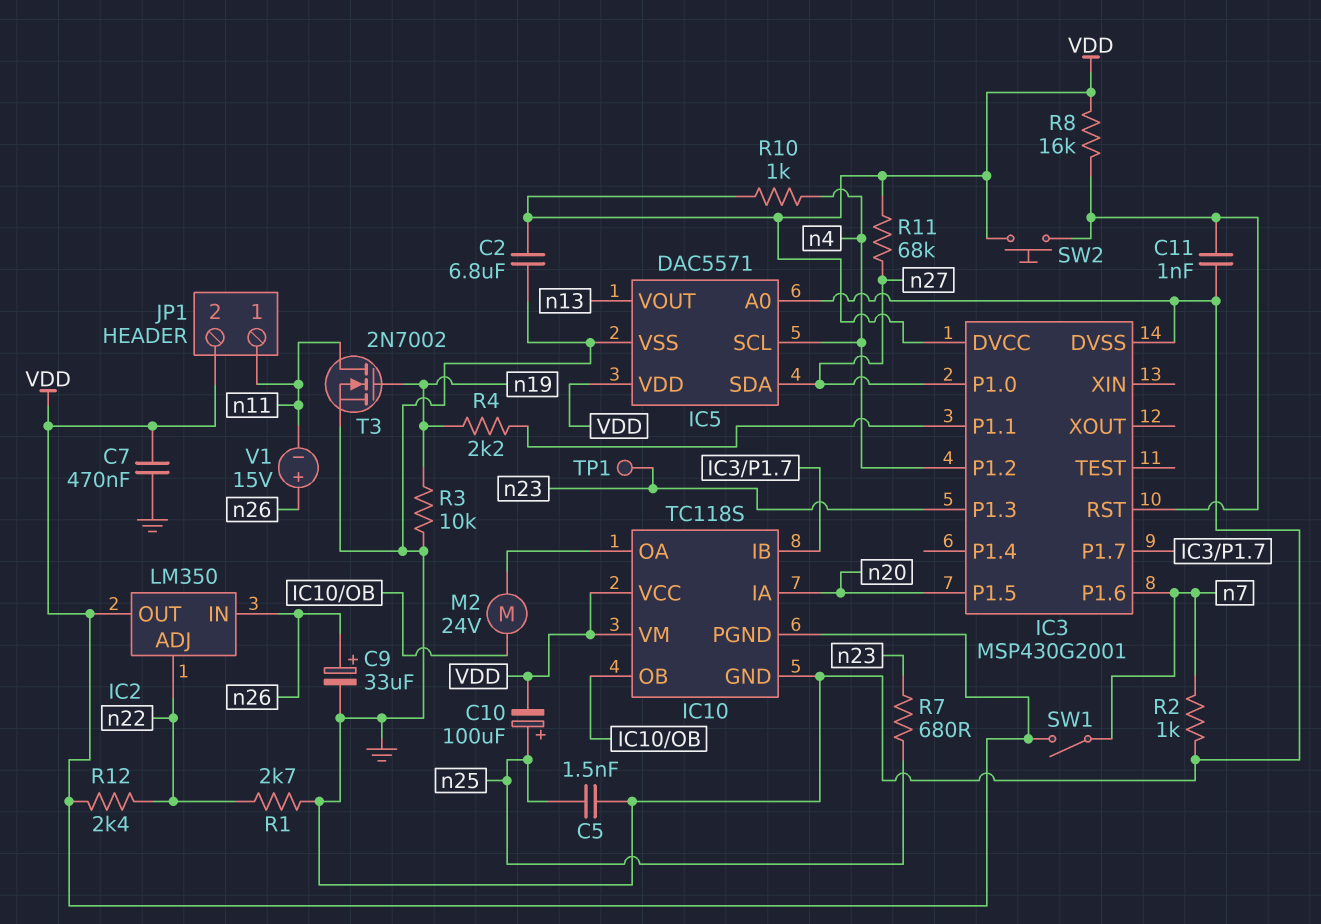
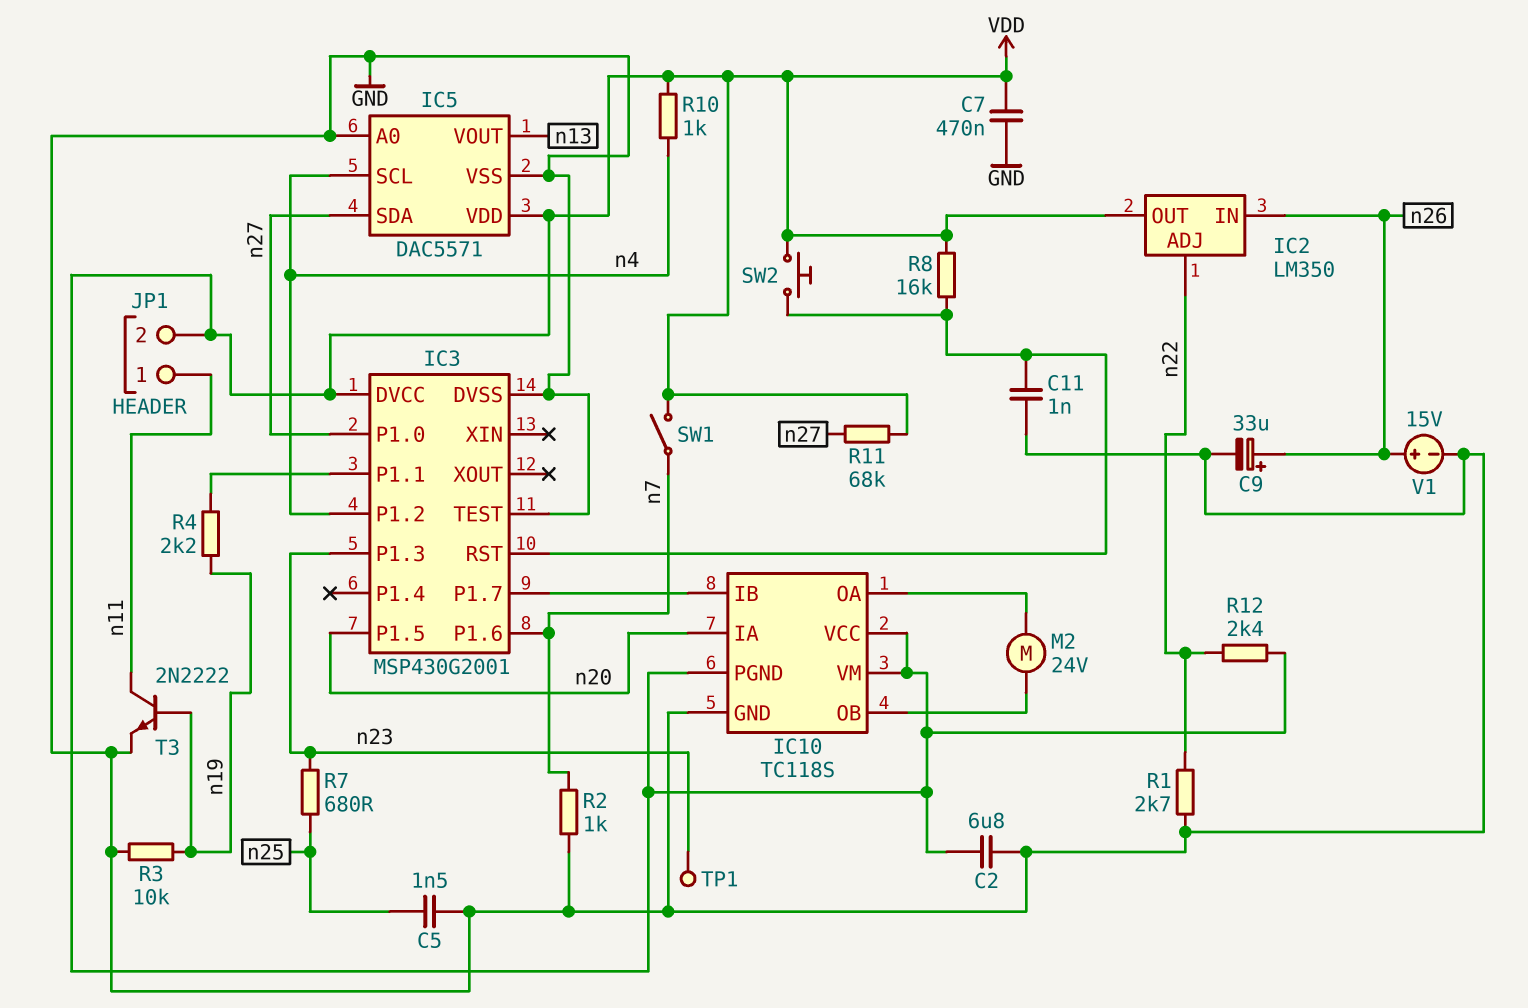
C10: 100uF (plus n25, minus VDD) -> none
IC3 pin TEST: none -> GND
T3: NMOS 2N7002 (G n19, D n11, S GND) -> NPN 2N2222 (B n19, C n11, E GND)
V1: 15V (plus n26, minus n11) -> 15V (plus n26, minus GND)

